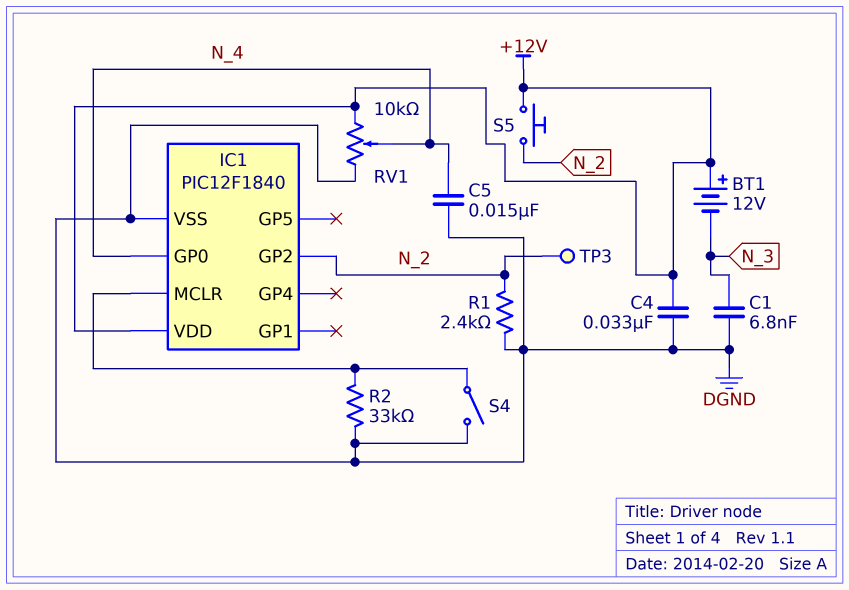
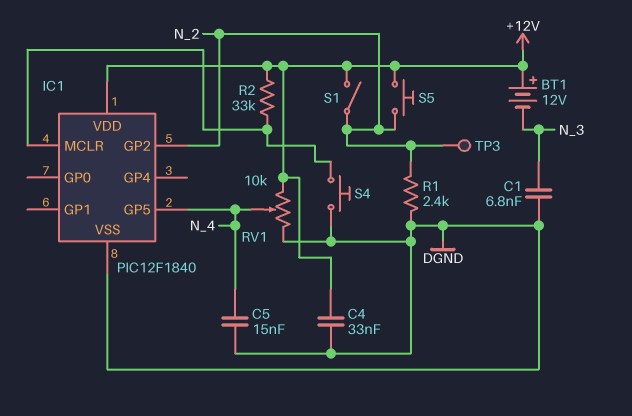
IC1 pin GP0: N_4 -> none
IC1 pin GP5: none -> N_4
R2: 33k (DGND, IC1/MCLR) -> 33k (+12V, IC1/MCLR)
S1: none -> switch (+12V, N_2)
S4: switch (DGND, IC1/MCLR) -> button (DGND, IC1/MCLR)

